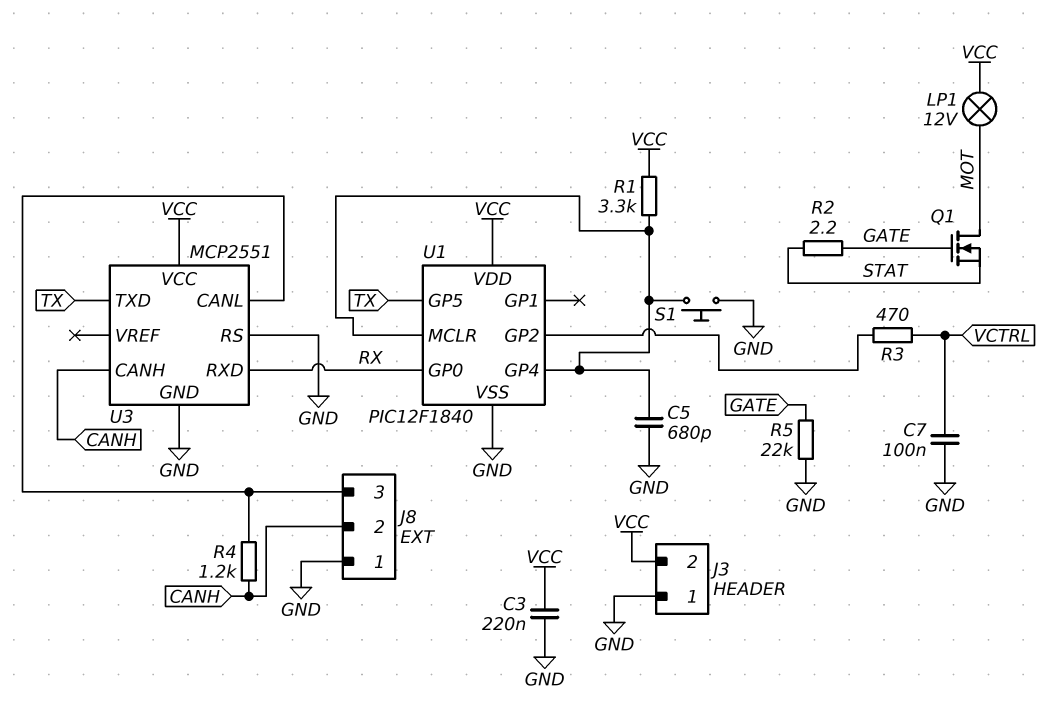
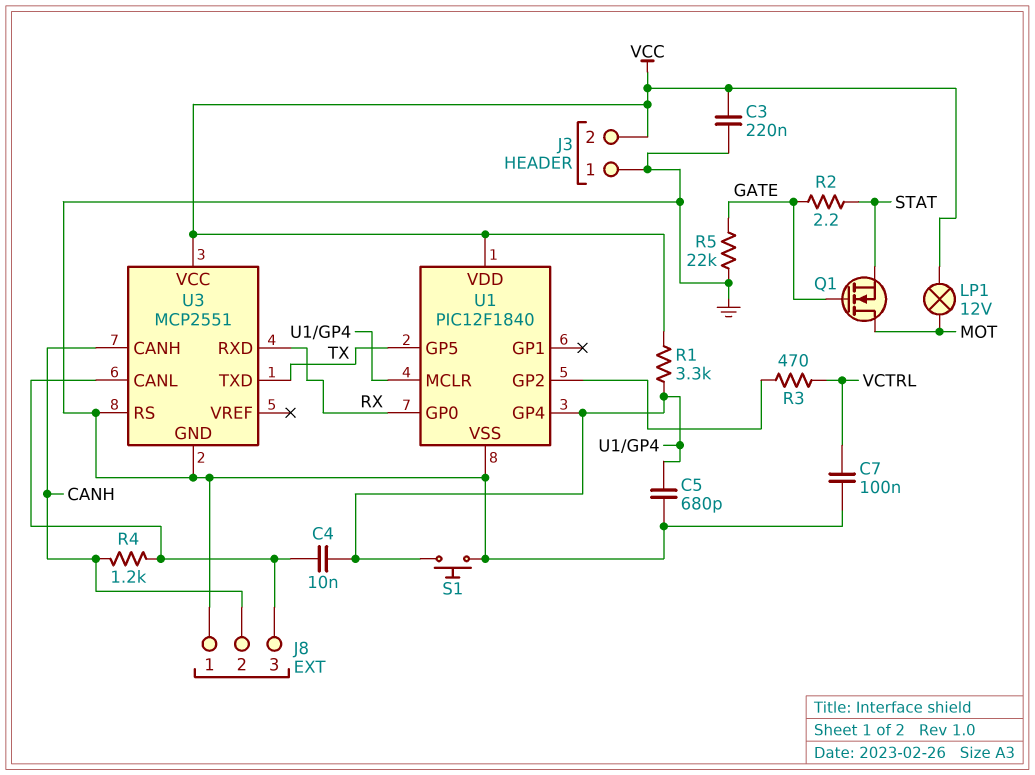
C4: none -> 10nF (J8/3, U1/GP4)

